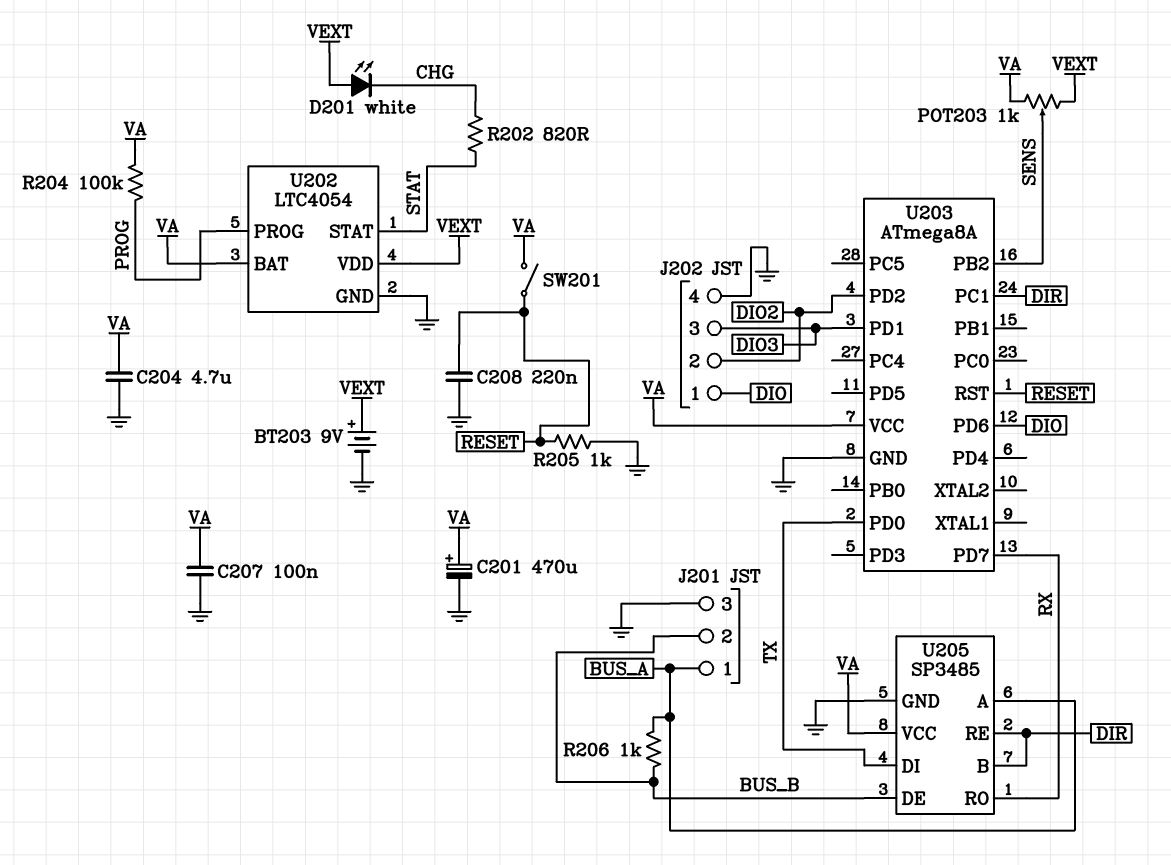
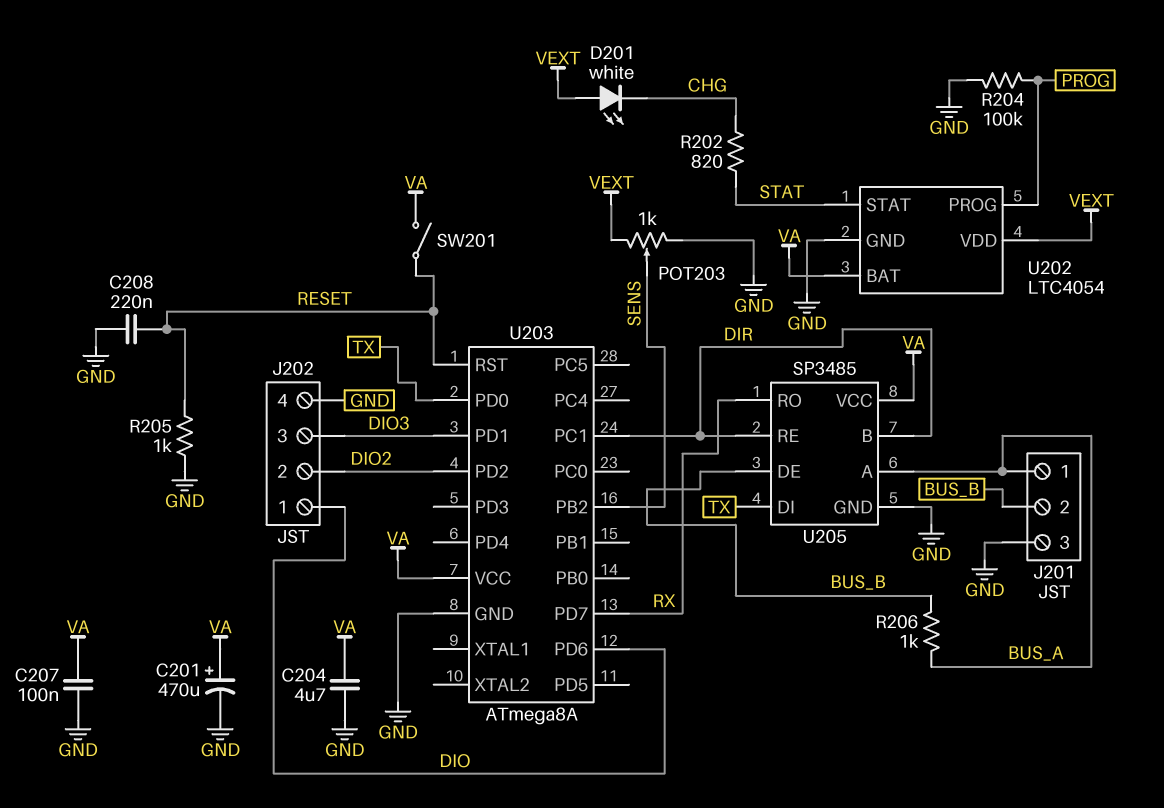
BT203: 9V (plus VEXT, minus GND) -> none
POT203: 1k (VA, VEXT, wiper SENS) -> 1k (GND, VEXT, wiper SENS)
R204: 100k (PROG, VA) -> 100k (GND, PROG)

